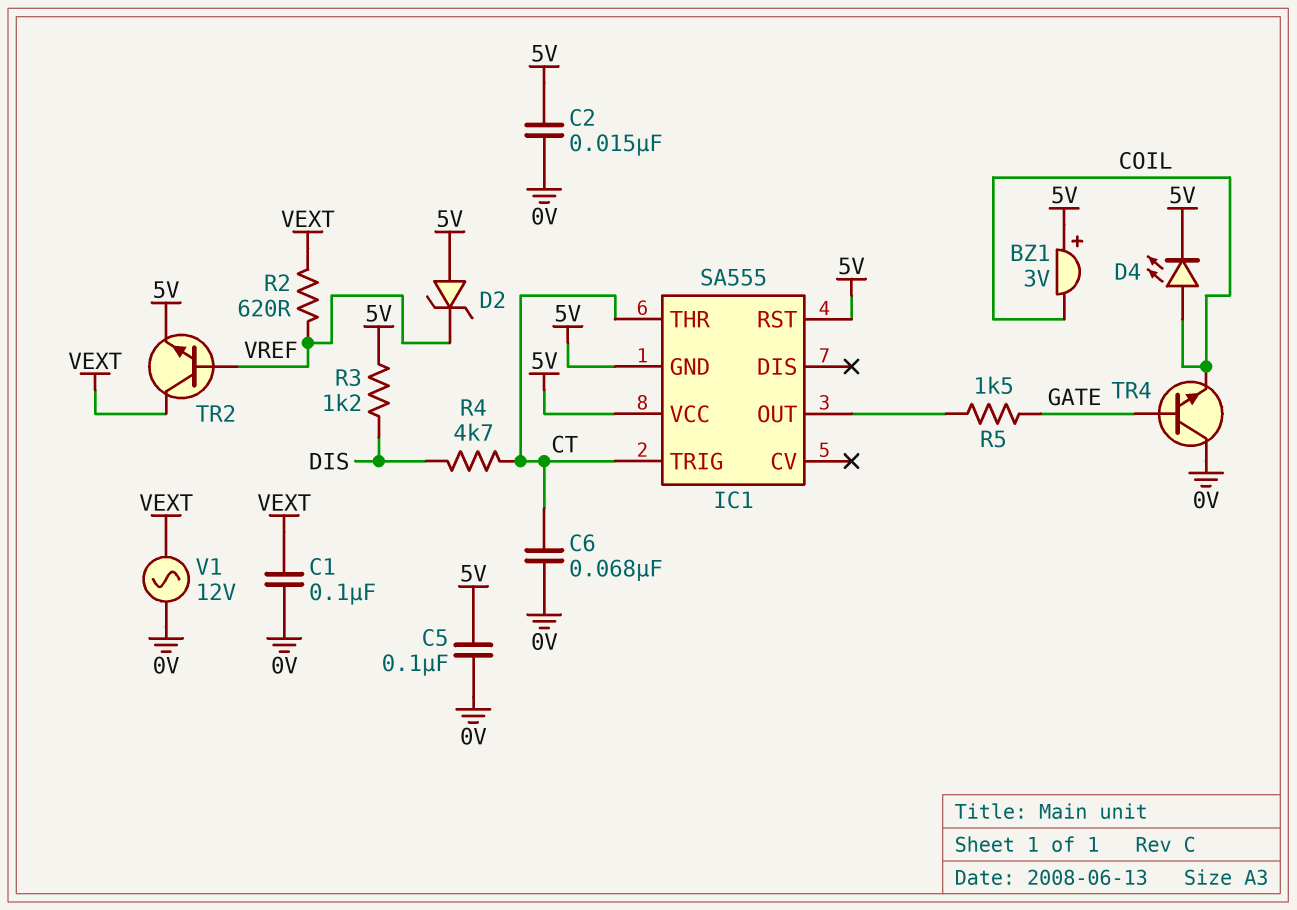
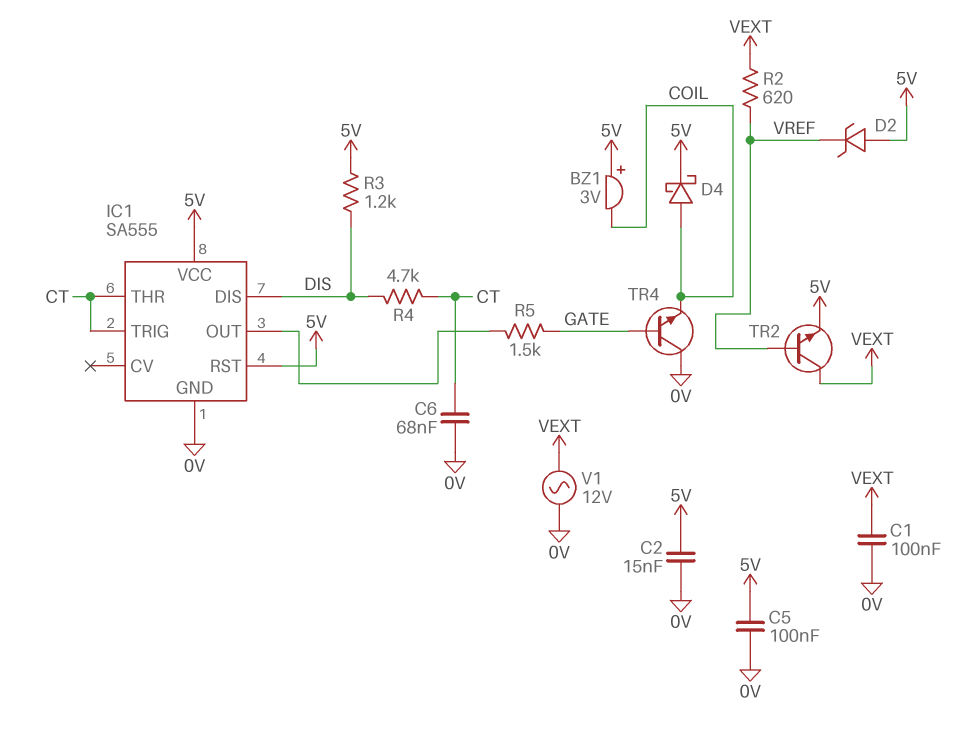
D4: LED (A COIL, K 5V) -> schottky (A COIL, K 5V)
IC1 pin DIS: none -> DIS
IC1 pin GND: 5V -> 0V

